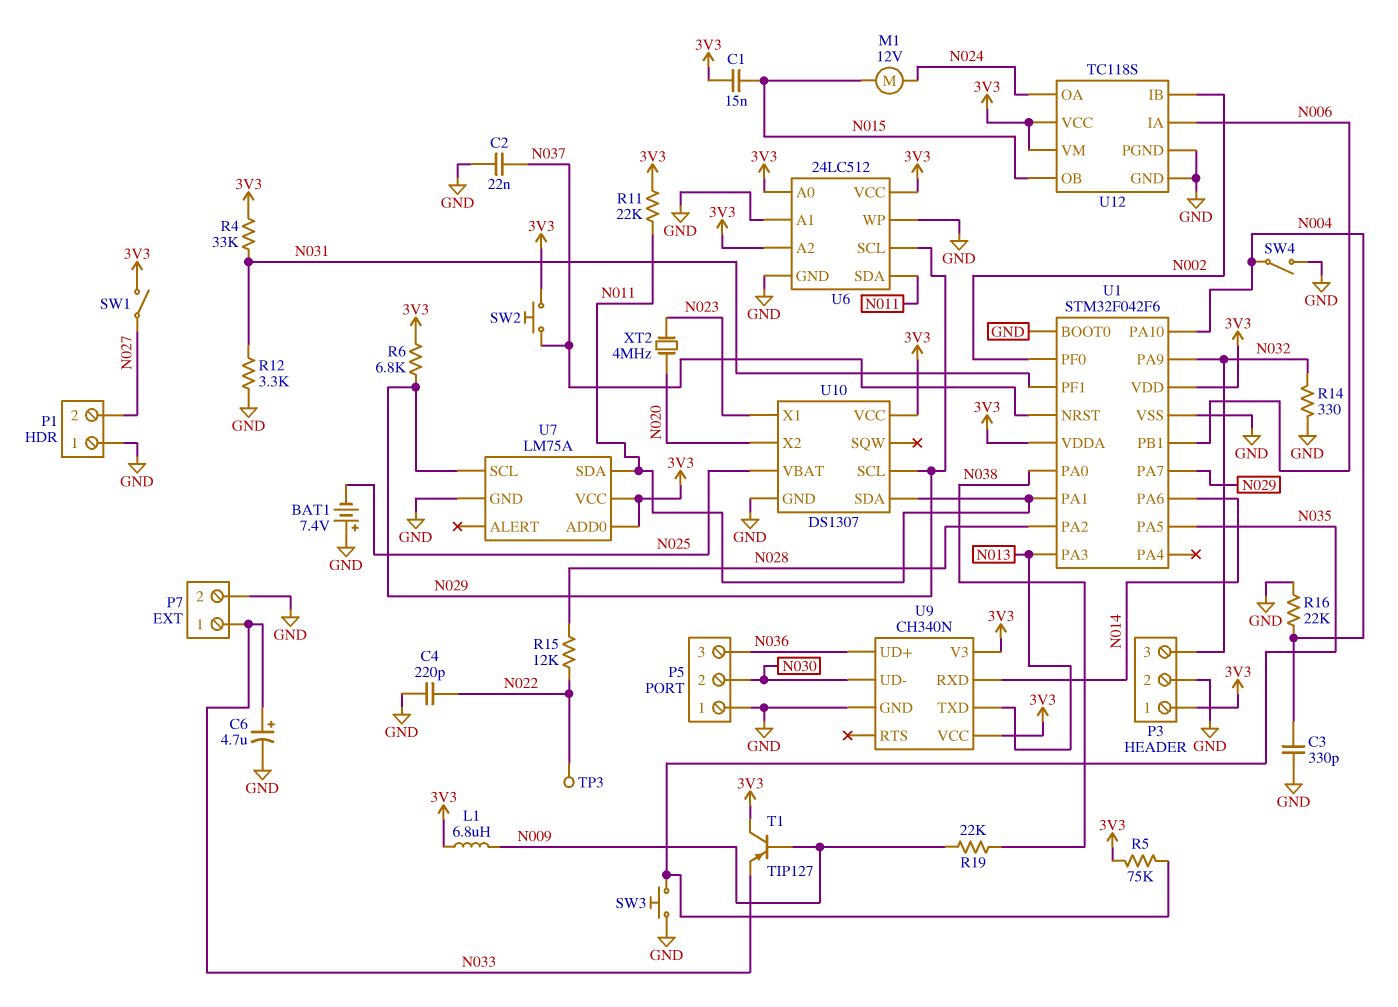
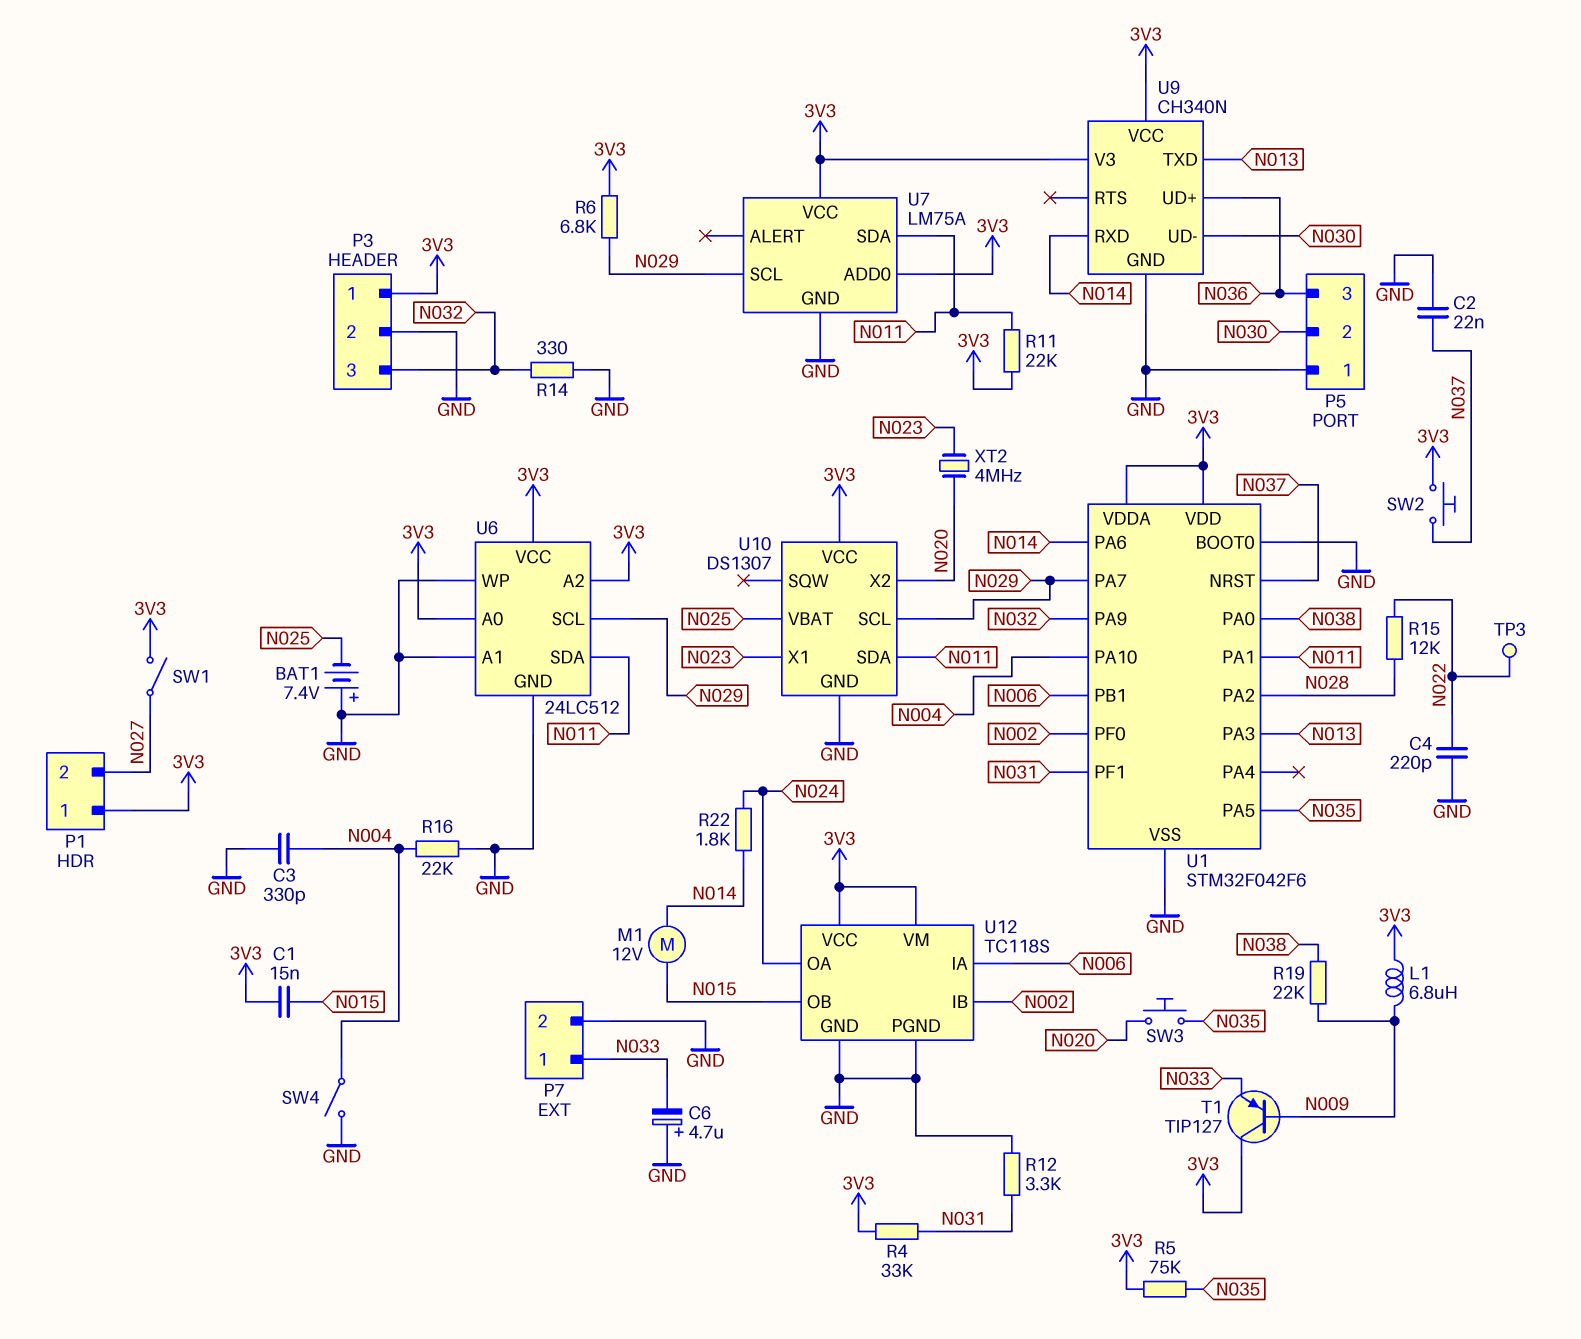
C6: 4.7uF (plus N033, minus GND) -> 4.7uF (plus GND, minus N033)
M1: motor 12V (N015, N024) -> motor 12V (N014, N015)
P1 pin 1: GND -> 3V3
R22: none -> 1.8k (N014, N024)
SW3: button (GND, N035) -> button (N020, N035)

